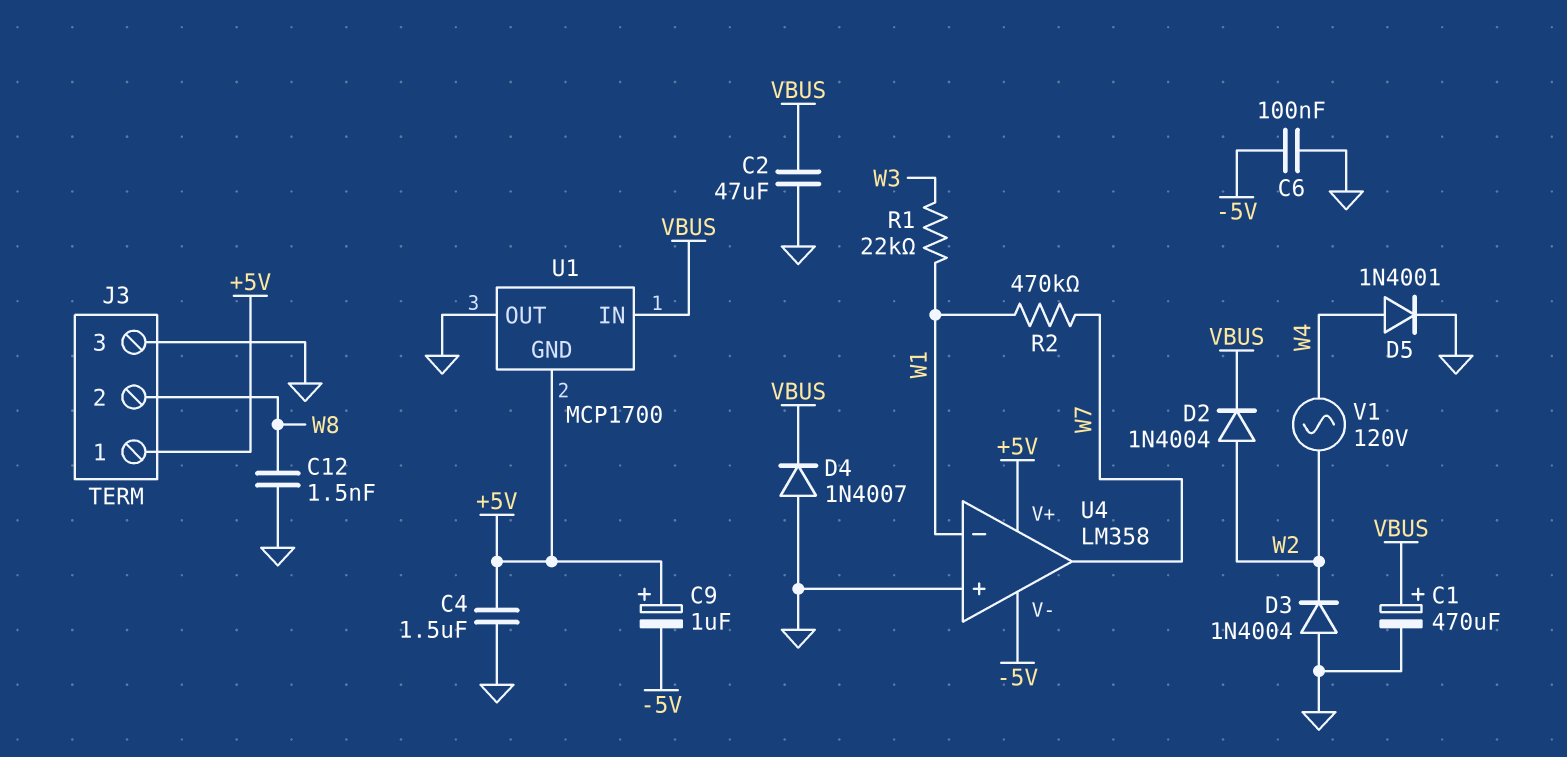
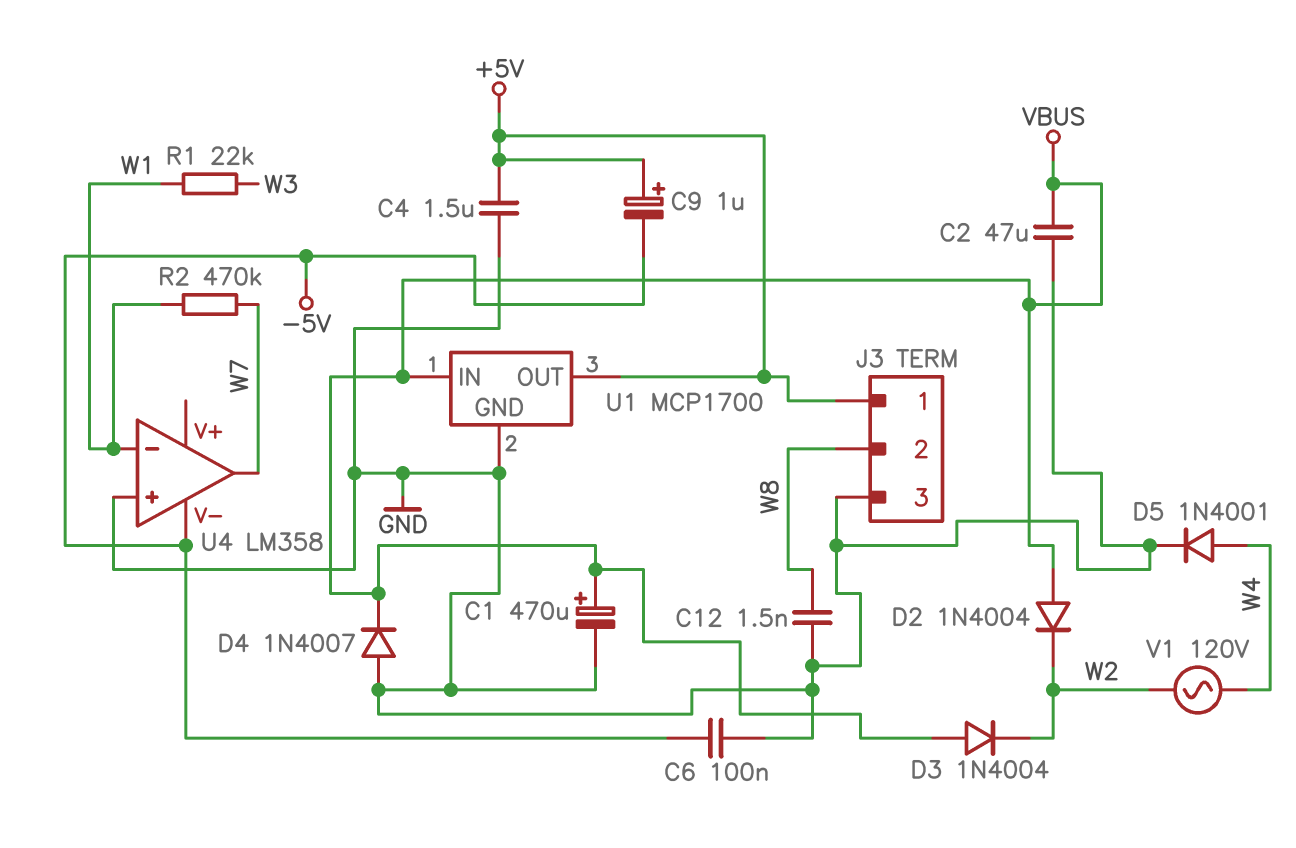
D2: diode 1N4004 (A W2, K VBUS) -> diode 1N4004 (A VBUS, K W2)
D3: diode 1N4004 (A GND, K W2) -> diode 1N4004 (A VBUS, K W2)
U1 pin GND: +5V -> GND
U1 pin OUT: GND -> +5V
U4 pin V+: +5V -> none

